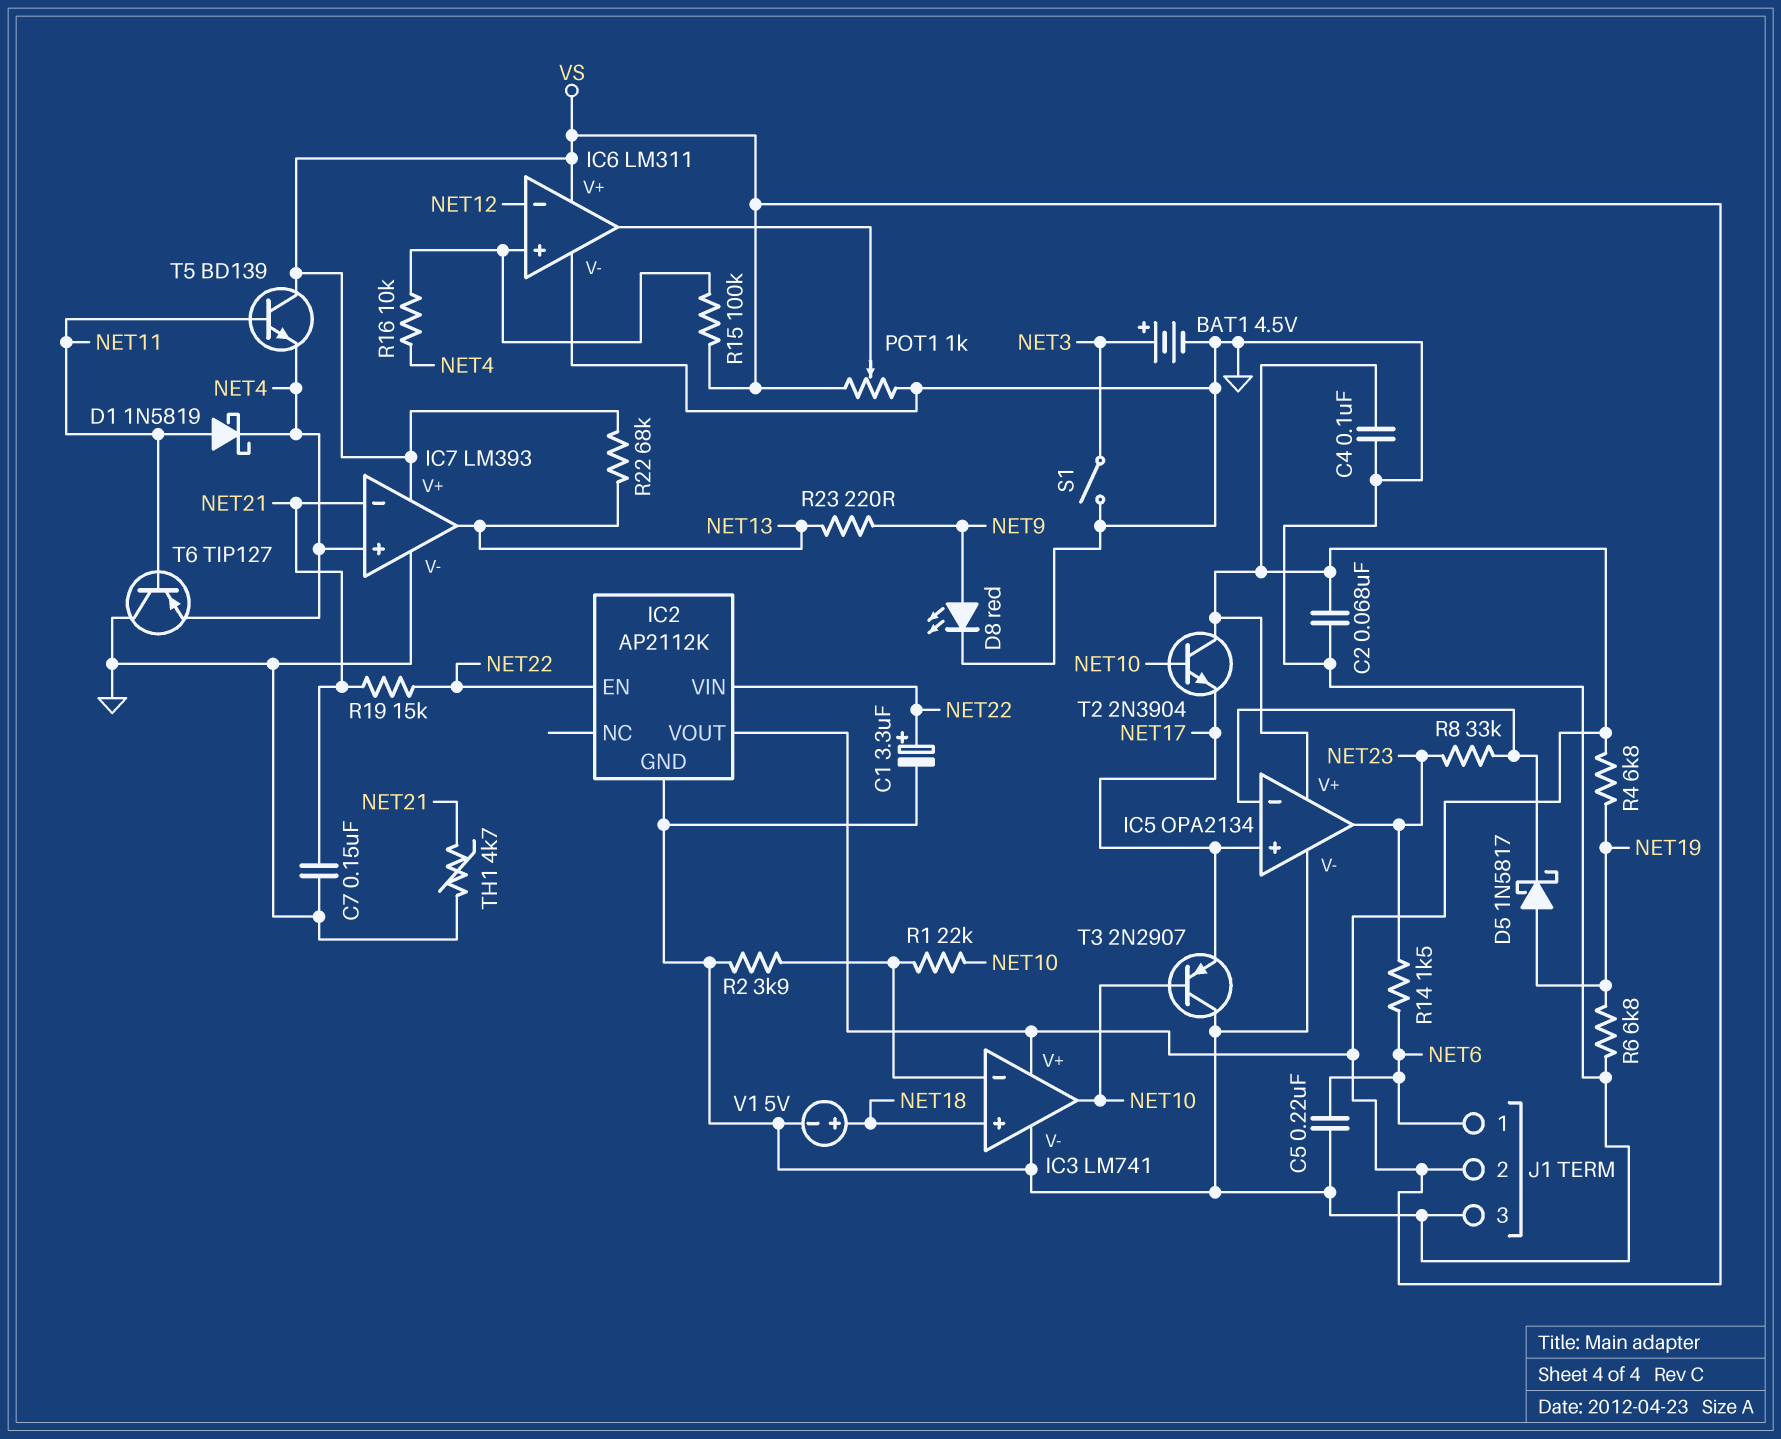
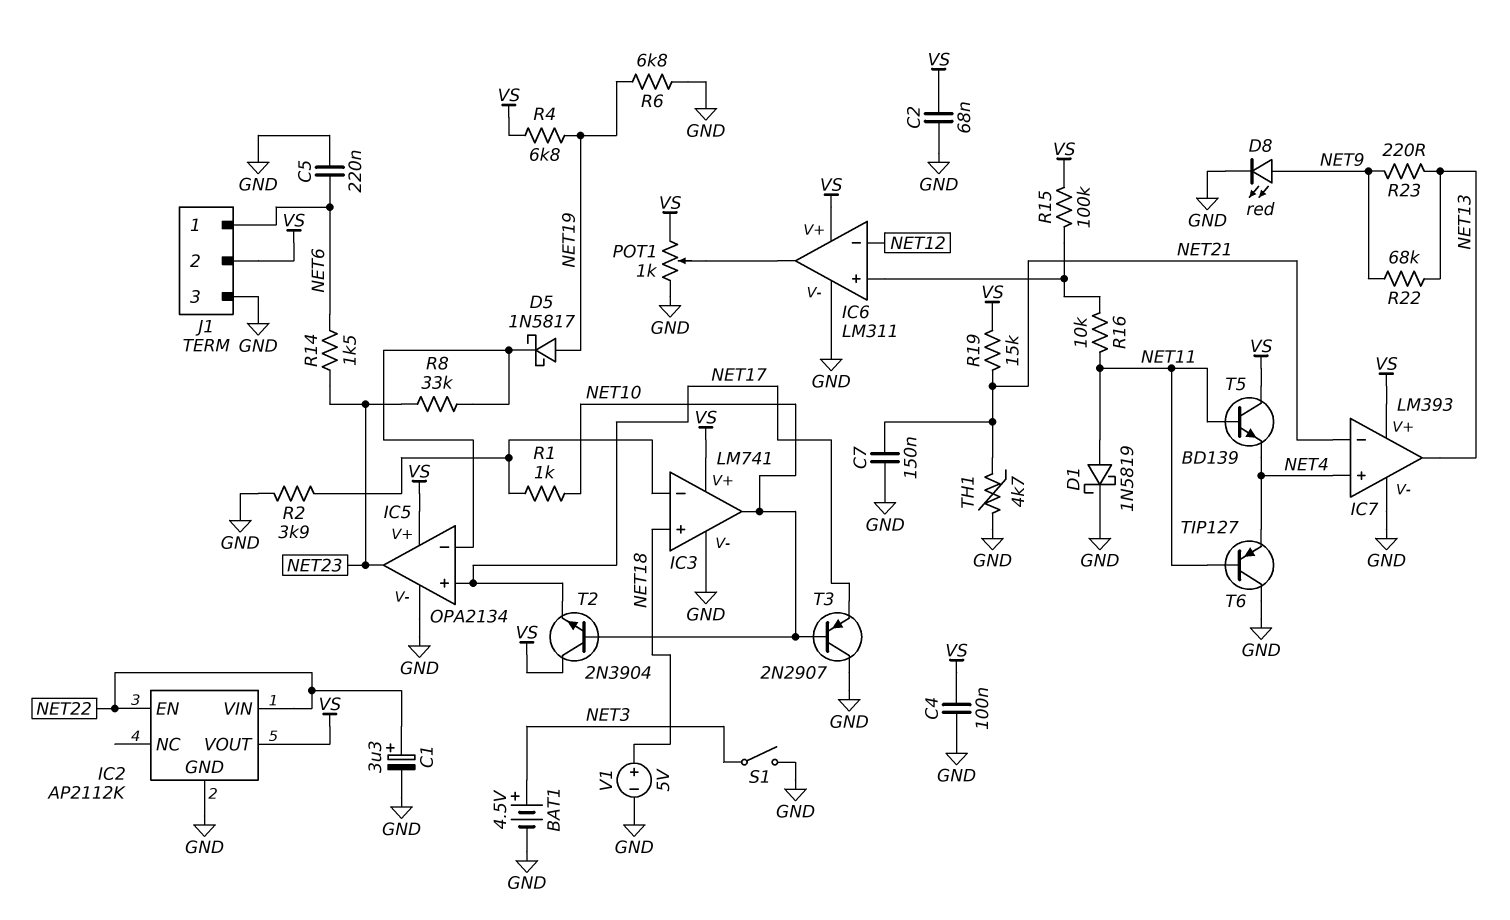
D1: schottky 1N5819 (A NET11, K NET4) -> schottky 1N5819 (A NET11, K GND)
R1: 22k (IC3/in-, NET10) -> 1k (IC3/in-, NET10)
R16: 10k (IC6/in+, NET4) -> 10k (IC6/in+, NET11)
R19: 15k (NET21, NET22) -> 15k (NET21, VS)
R22: 68k (NET13, VS) -> 68k (NET9, NET13)

